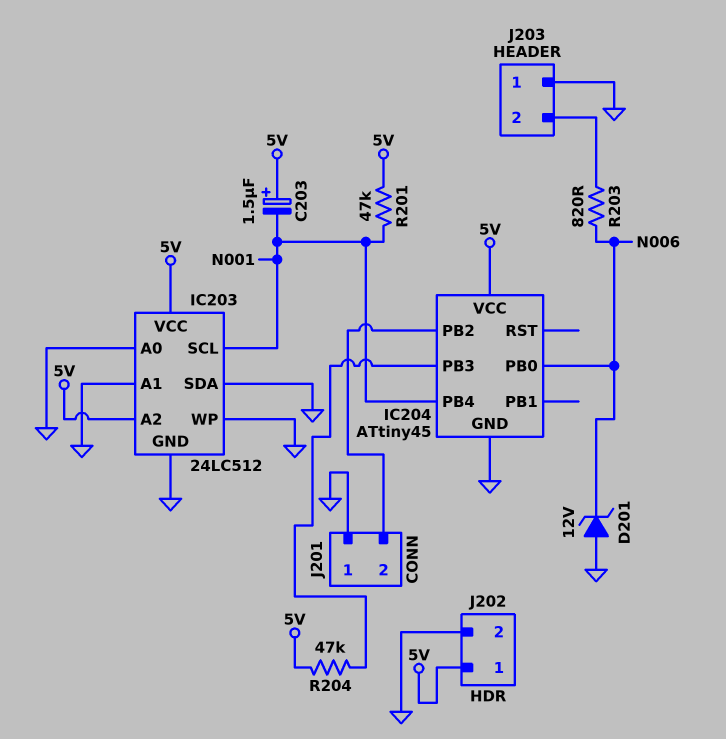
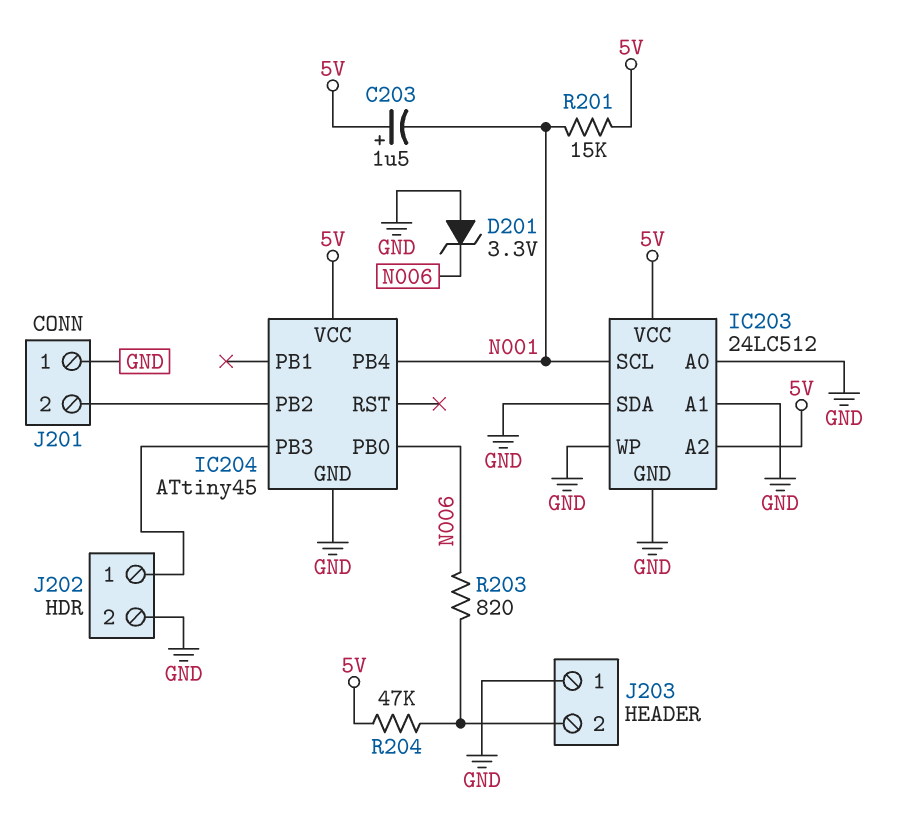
D201: zener 12V (A GND, K N006) -> zener 3.3V (A GND, K N006)
J202 pin 1: 5V -> IC204/PB3
R201: 47k (5V, N001) -> 15k (5V, N001)
R204: 47k (5V, IC204/PB3) -> 47k (5V, J203/2)

